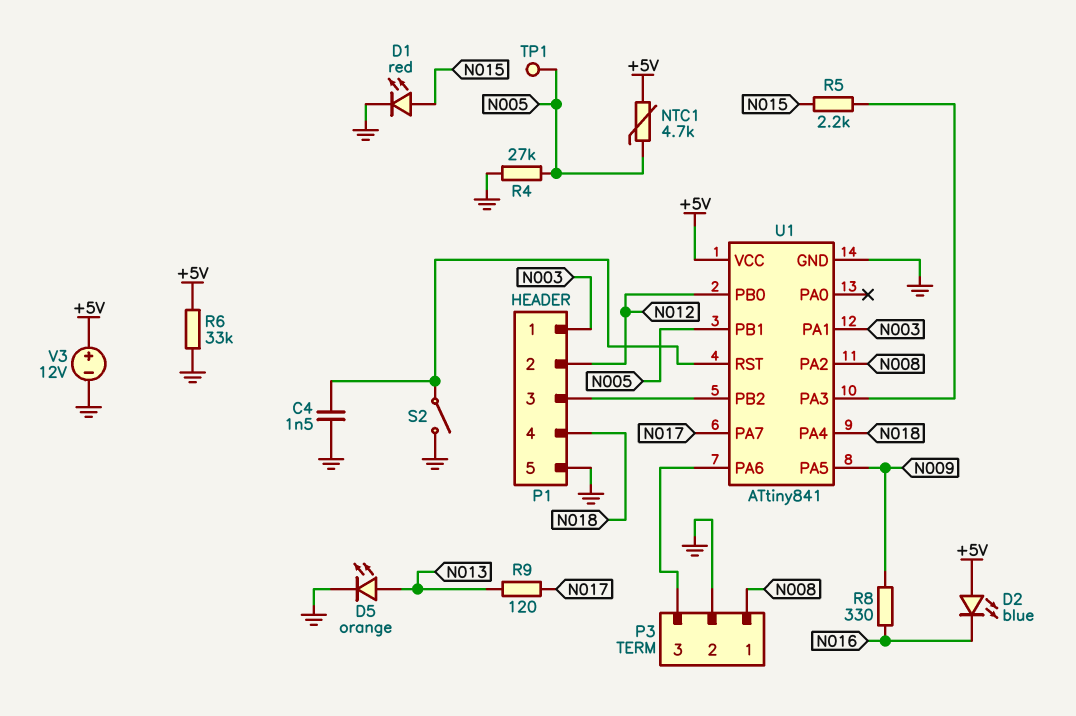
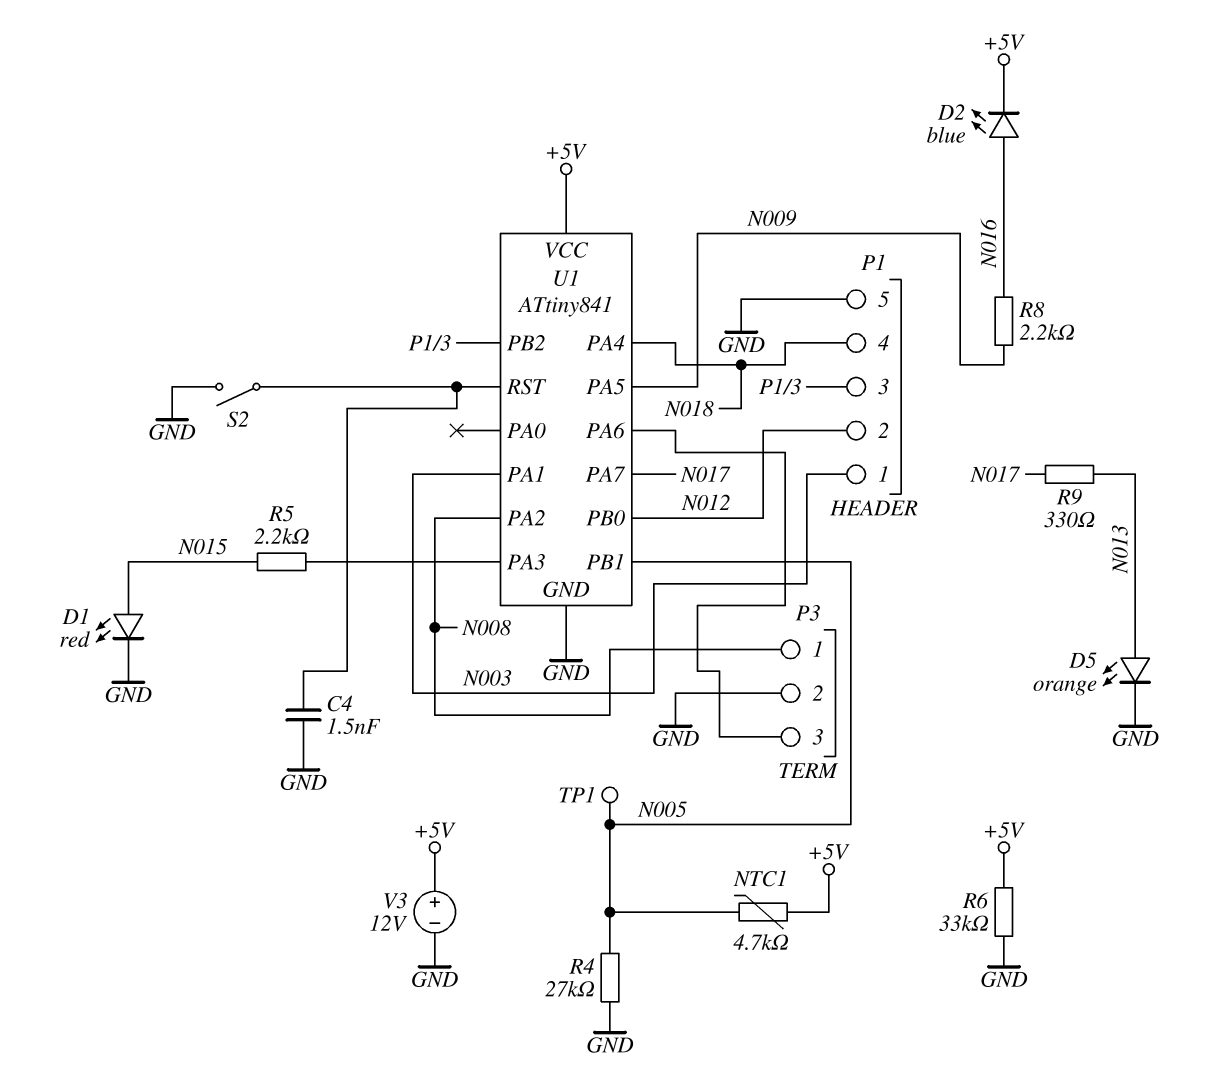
D2: LED blue (A +5V, K N016) -> LED blue (A N016, K +5V)
R8: 330 (N009, N016) -> 2.2k (N009, N016)
R9: 120 (N013, N017) -> 330 (N013, N017)

